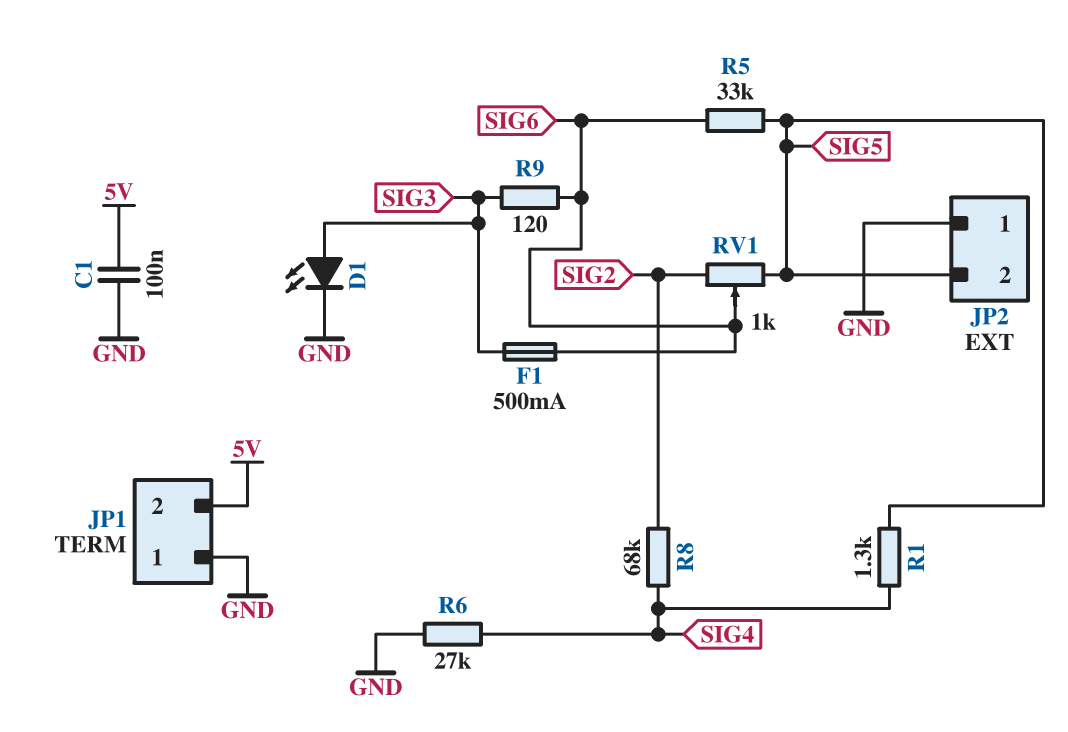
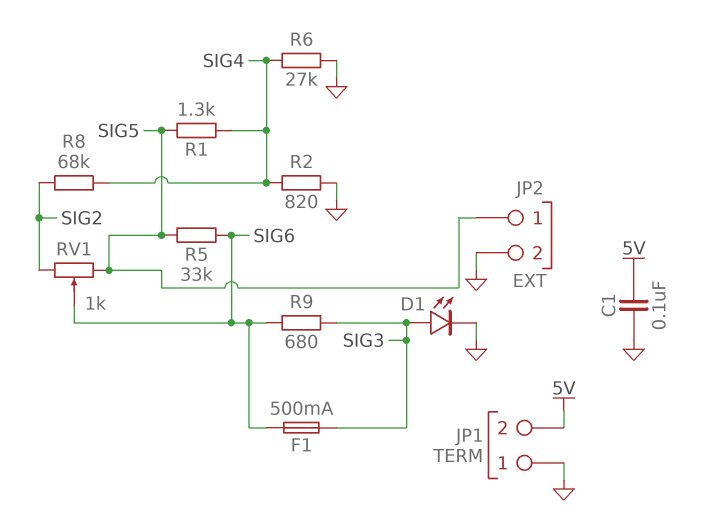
JP2 pin 1: GND -> SIG5
JP2 pin 2: SIG5 -> GND
R2: none -> 820 (GND, SIG4)
R9: 120 (SIG3, SIG6) -> 680 (SIG3, SIG6)

